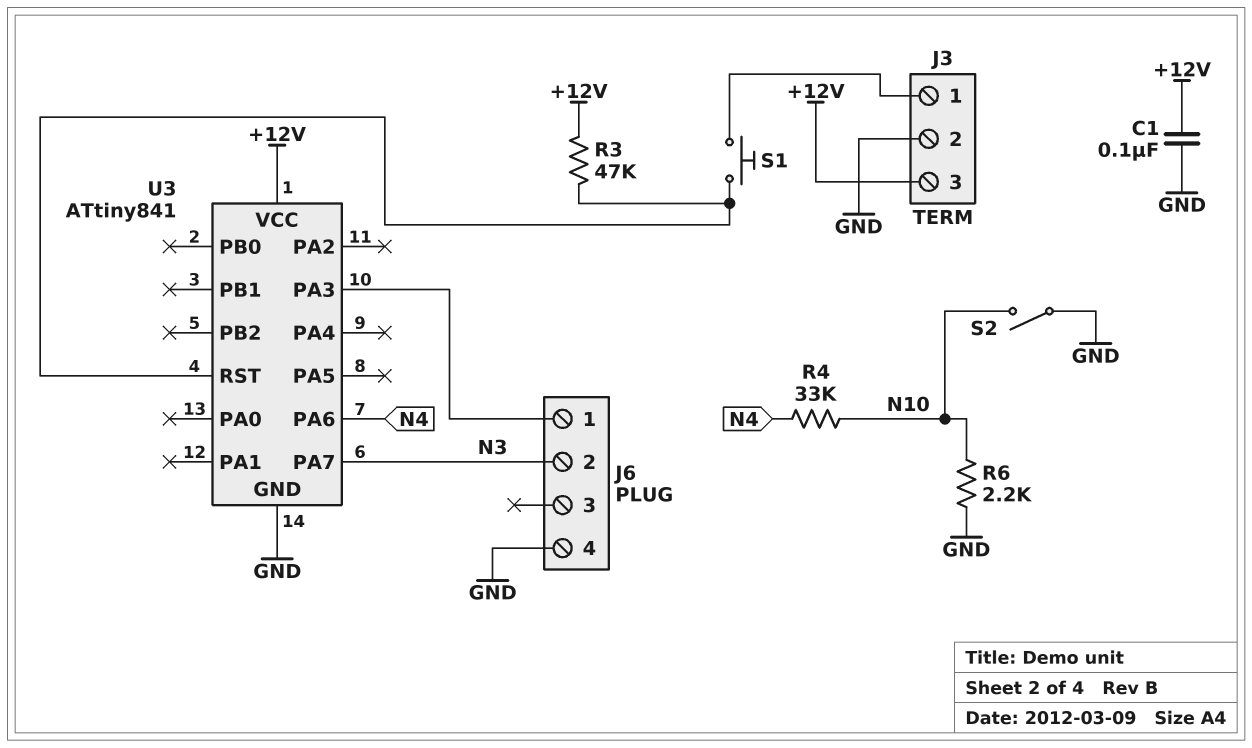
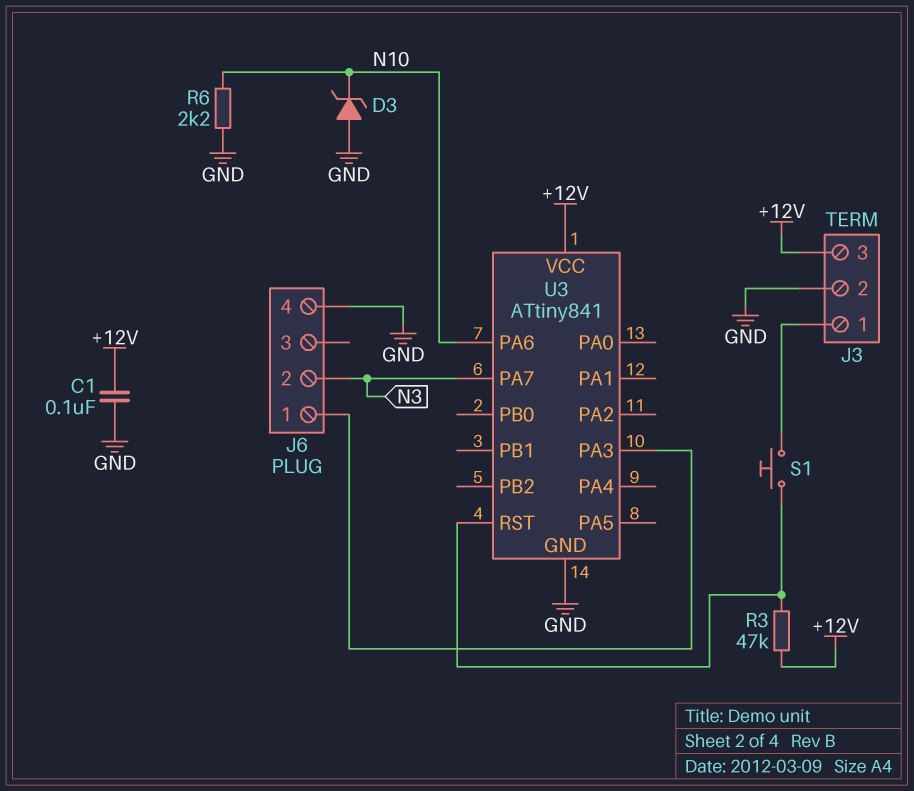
D3: none -> zener (A GND, K N10)
R4: 33k (N4, N10) -> none
S2: switch (GND, N10) -> none
U3 pin PA6: N4 -> N10

